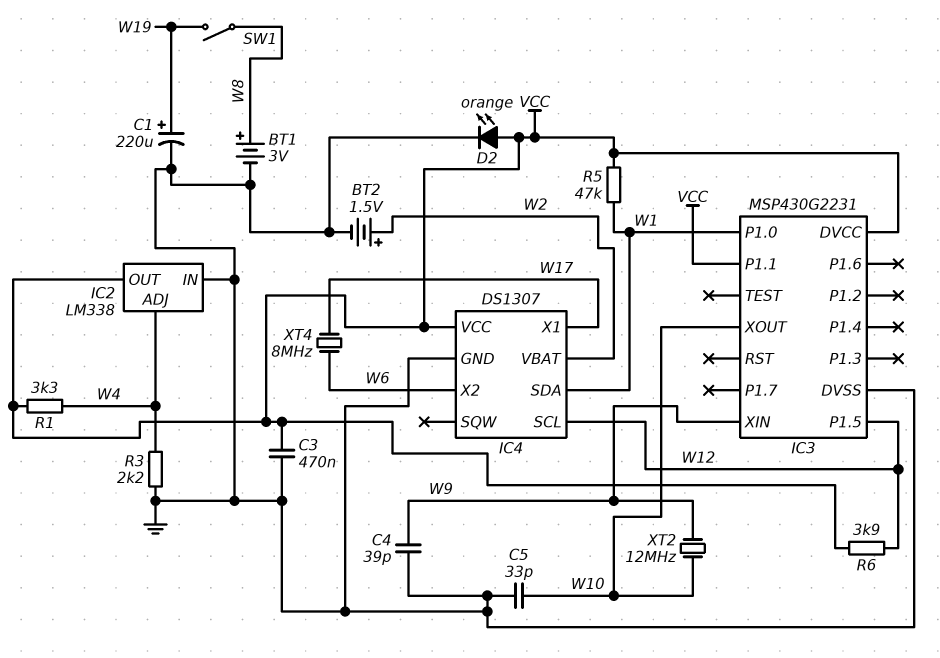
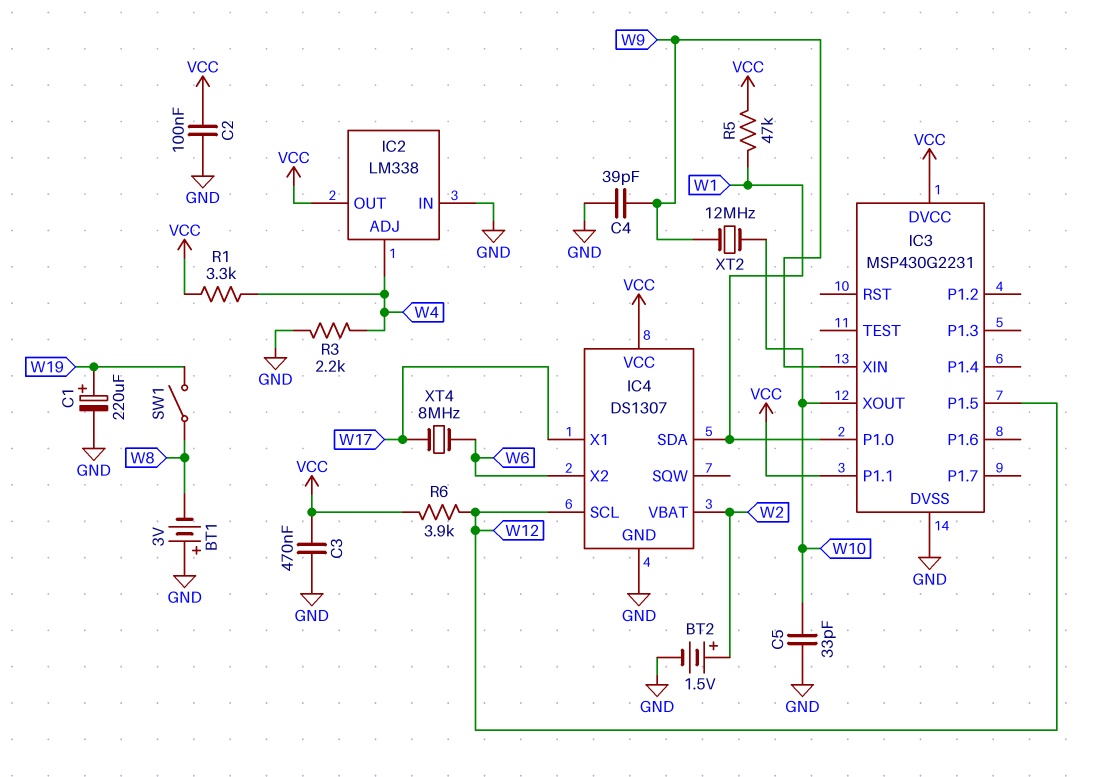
BT1: 3V (plus W8, minus GND) -> 3V (plus GND, minus W8)
C2: none -> 100nF (GND, VCC)
D2: LED orange (A VCC, K GND) -> none

